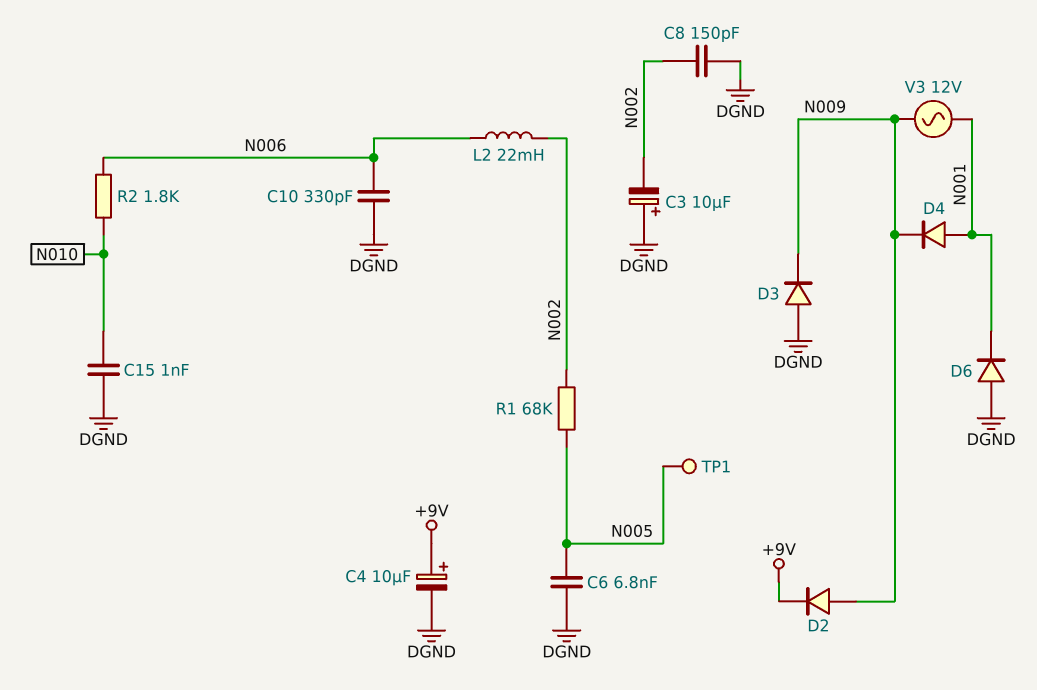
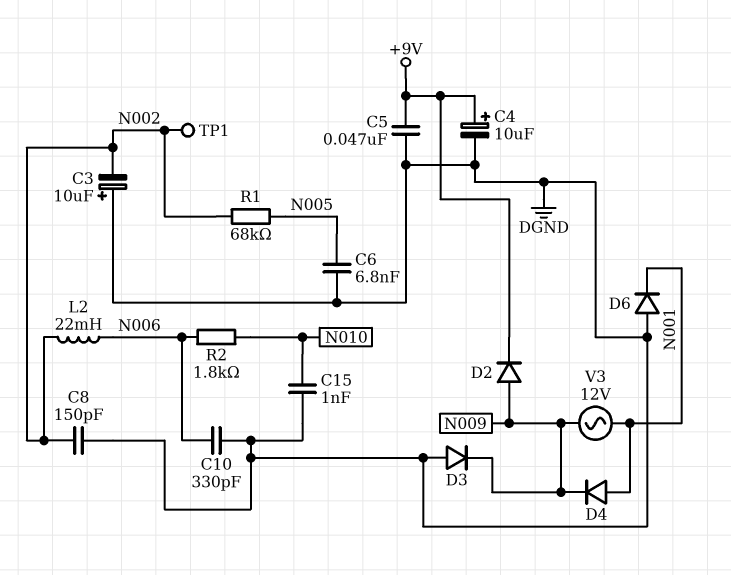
C5: none -> 47nF (+9V, DGND)
TP1: test point (N005) -> test point (N002)

